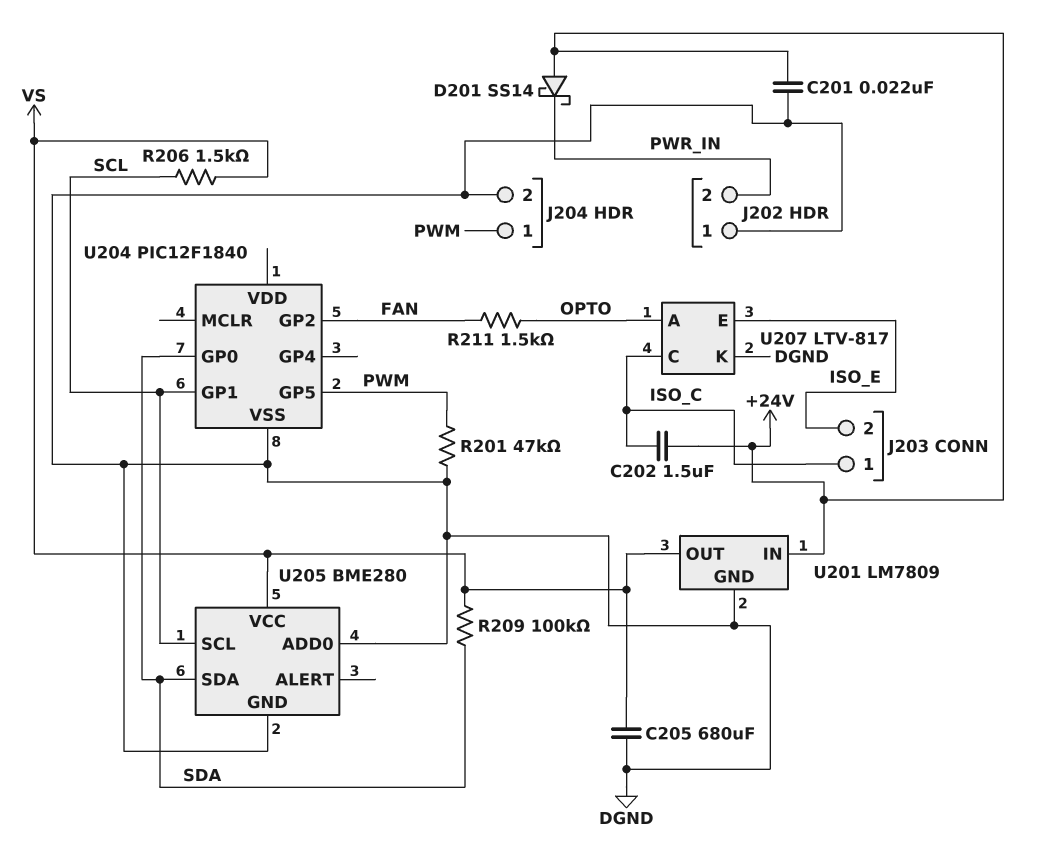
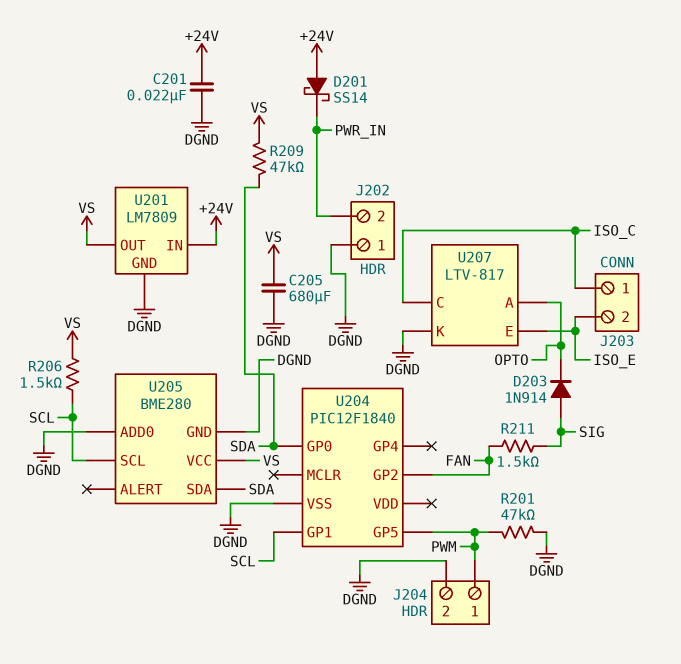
C202: 1.5uF (+24V, ISO_C) -> none
D203: none -> diode 1N914 (A SIG, K OPTO)
R209: 100k (SDA, VS) -> 47k (SDA, VS)
R211: 1.5k (FAN, OPTO) -> 1.5k (FAN, SIG)

